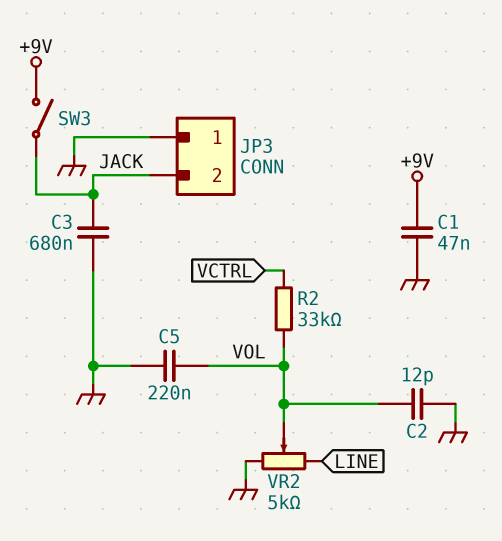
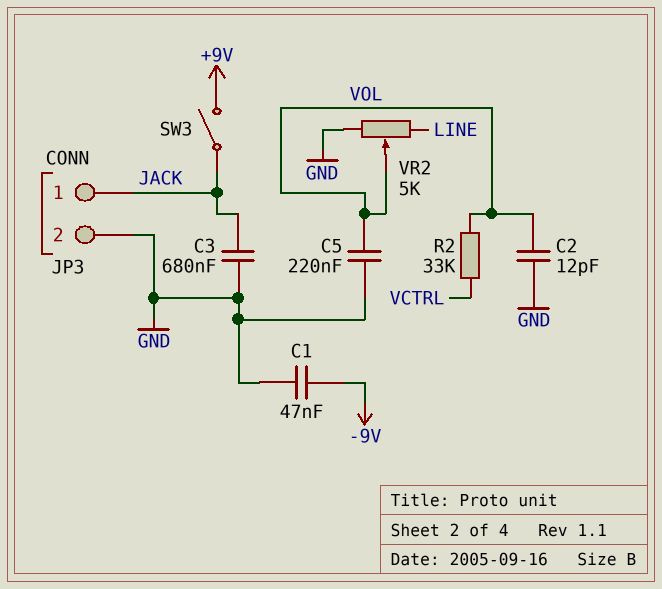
C1: 47nF (+9V, GND) -> 47nF (-9V, GND)
JP3 pin 1: GND -> JACK
JP3 pin 2: JACK -> GND

